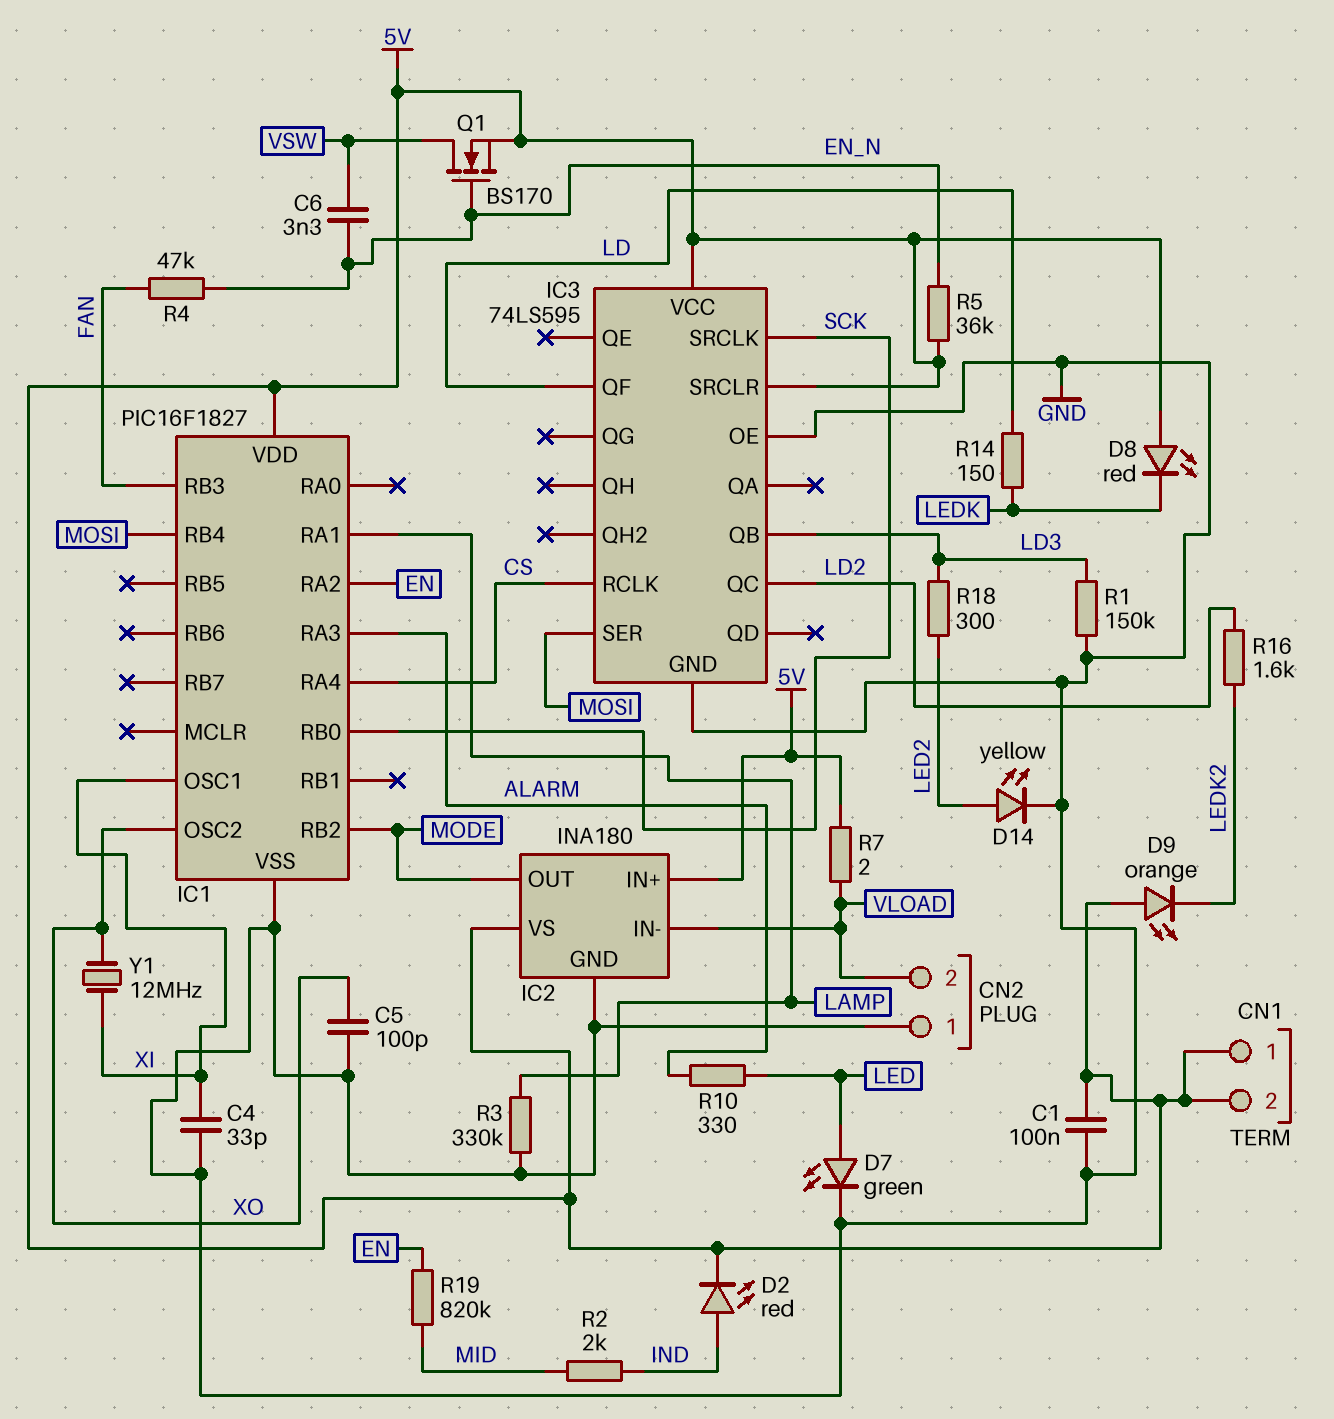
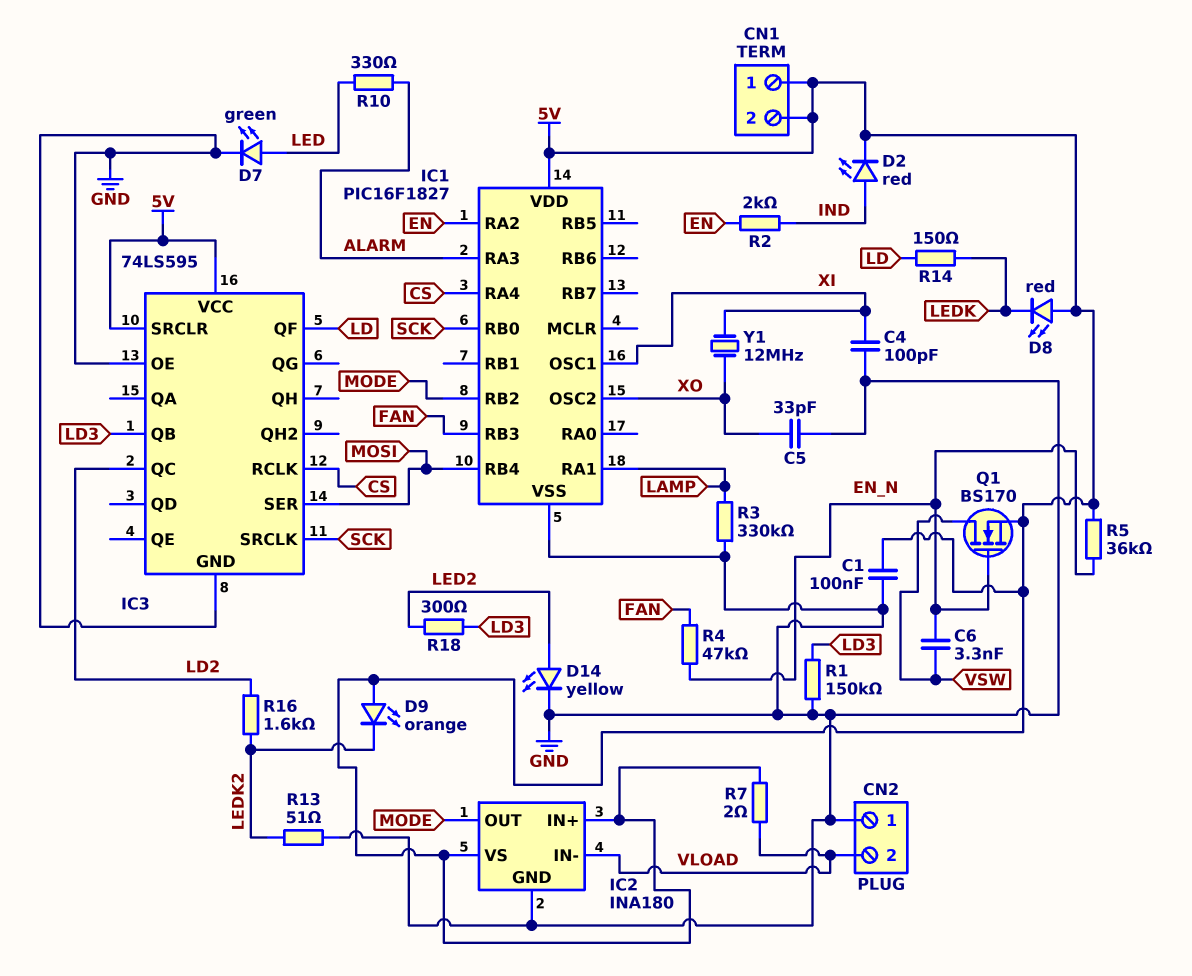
C4: 33pF (GND, XI) -> 100pF (GND, XI)
C5: 100pF (GND, XO) -> 33pF (GND, XO)
R2: 2k (IND, MID) -> 2k (EN, IND)
R13: none -> 51 (GND, LEDK2)
R19: 820k (EN, MID) -> none

